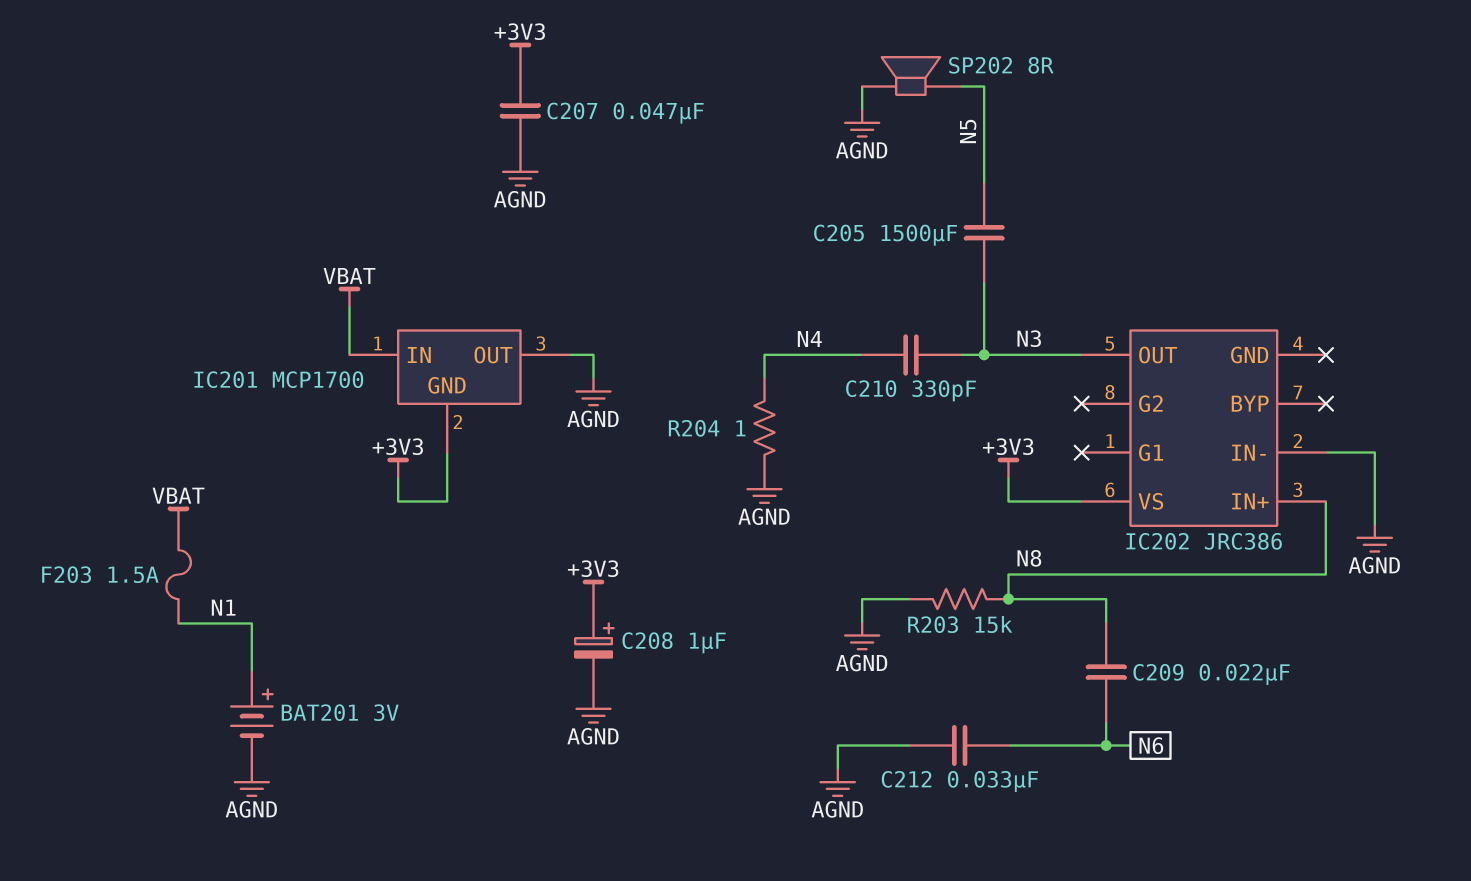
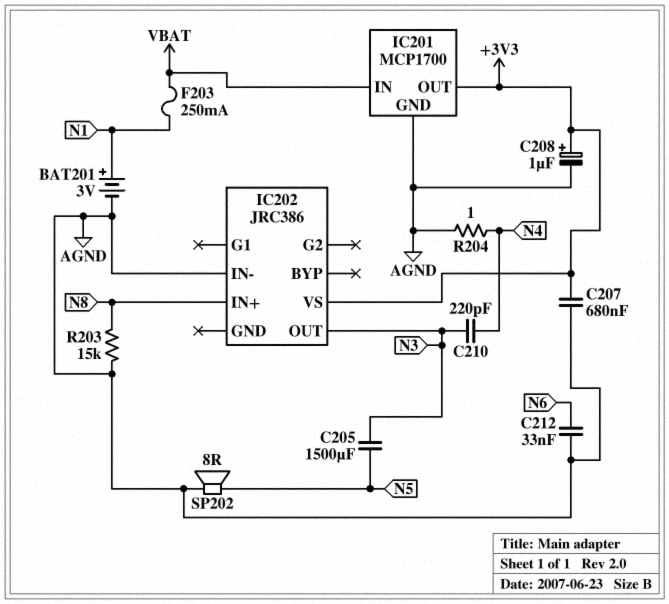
C207: 47nF (+3V3, AGND) -> 680nF (+3V3, AGND)
C209: 22nF (N6, N8) -> none
C210: 330pF (N3, N4) -> 220pF (N3, N4)
F203: 1.5A (N1, VBAT) -> 250mA (N1, VBAT)
IC201 pin GND: +3V3 -> AGND
IC201 pin OUT: AGND -> +3V3

